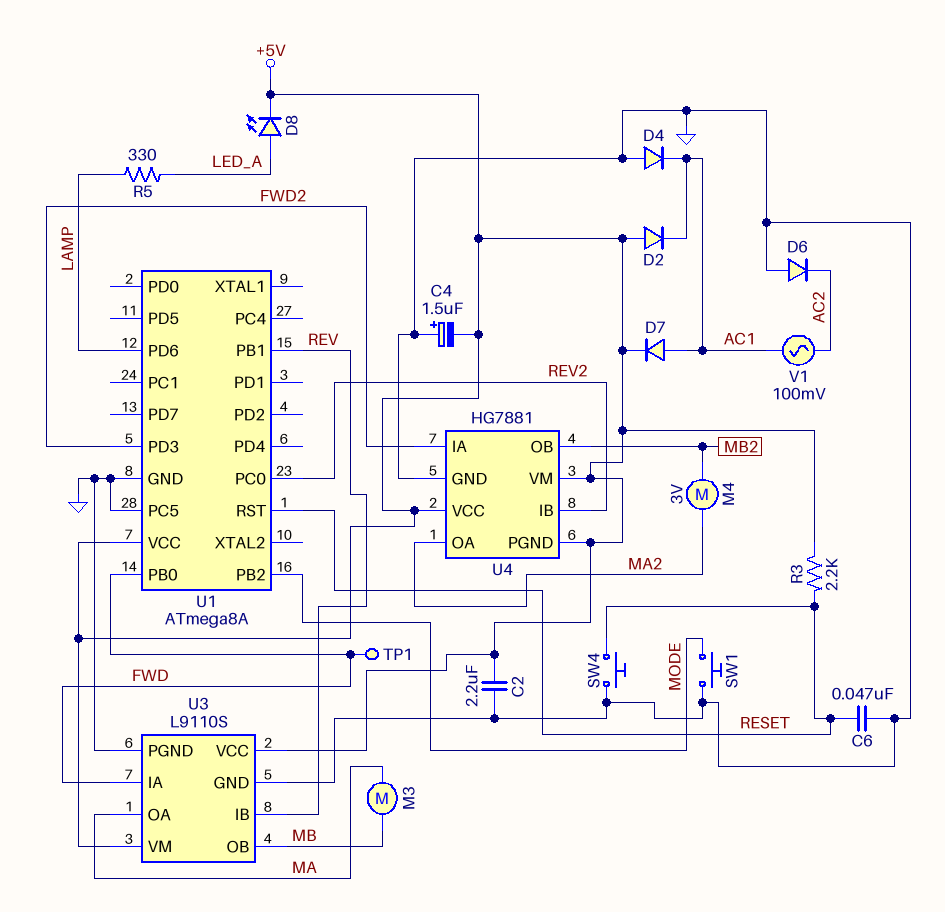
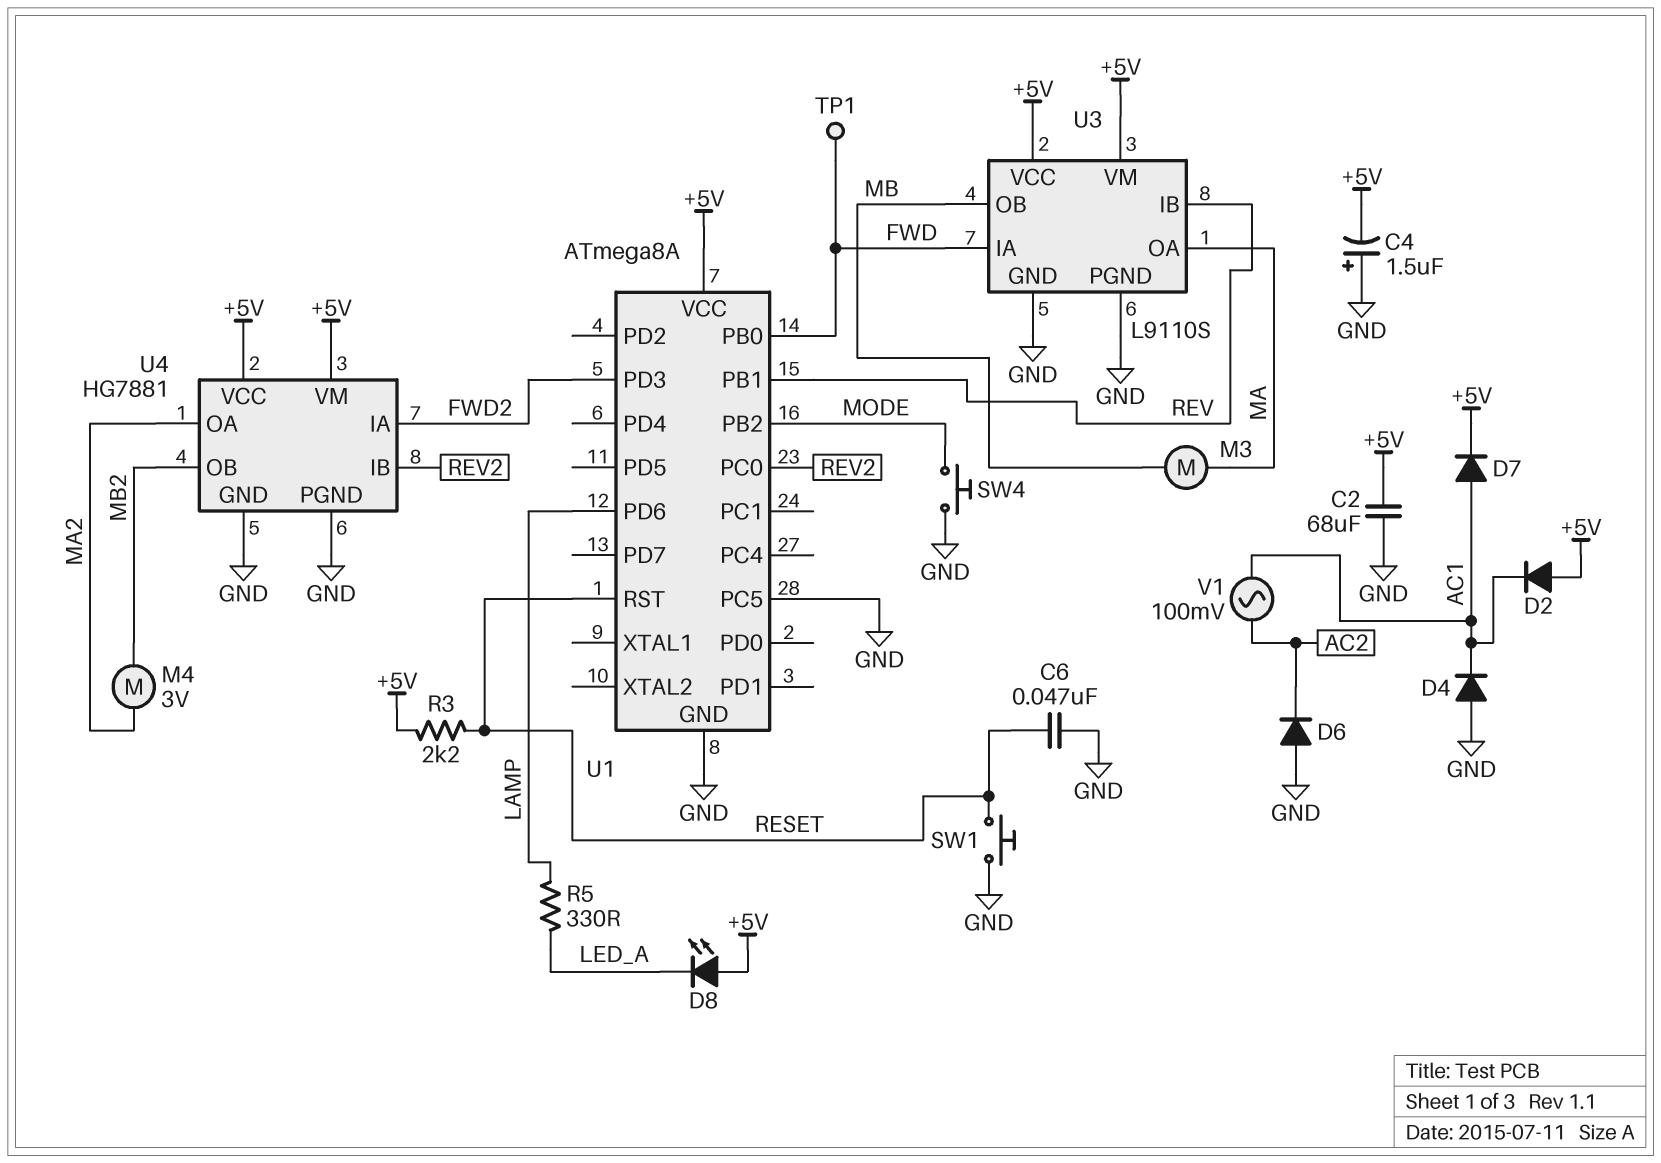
C2: 2.2uF (+5V, GND) -> 68uF (+5V, GND)
D8: LED (A LED_A, K +5V) -> LED (A +5V, K LED_A)
SW1: button (GND, MODE) -> button (GND, RESET)
SW4: button (GND, RESET) -> button (GND, MODE)
U4 pin PGND: +5V -> GND

